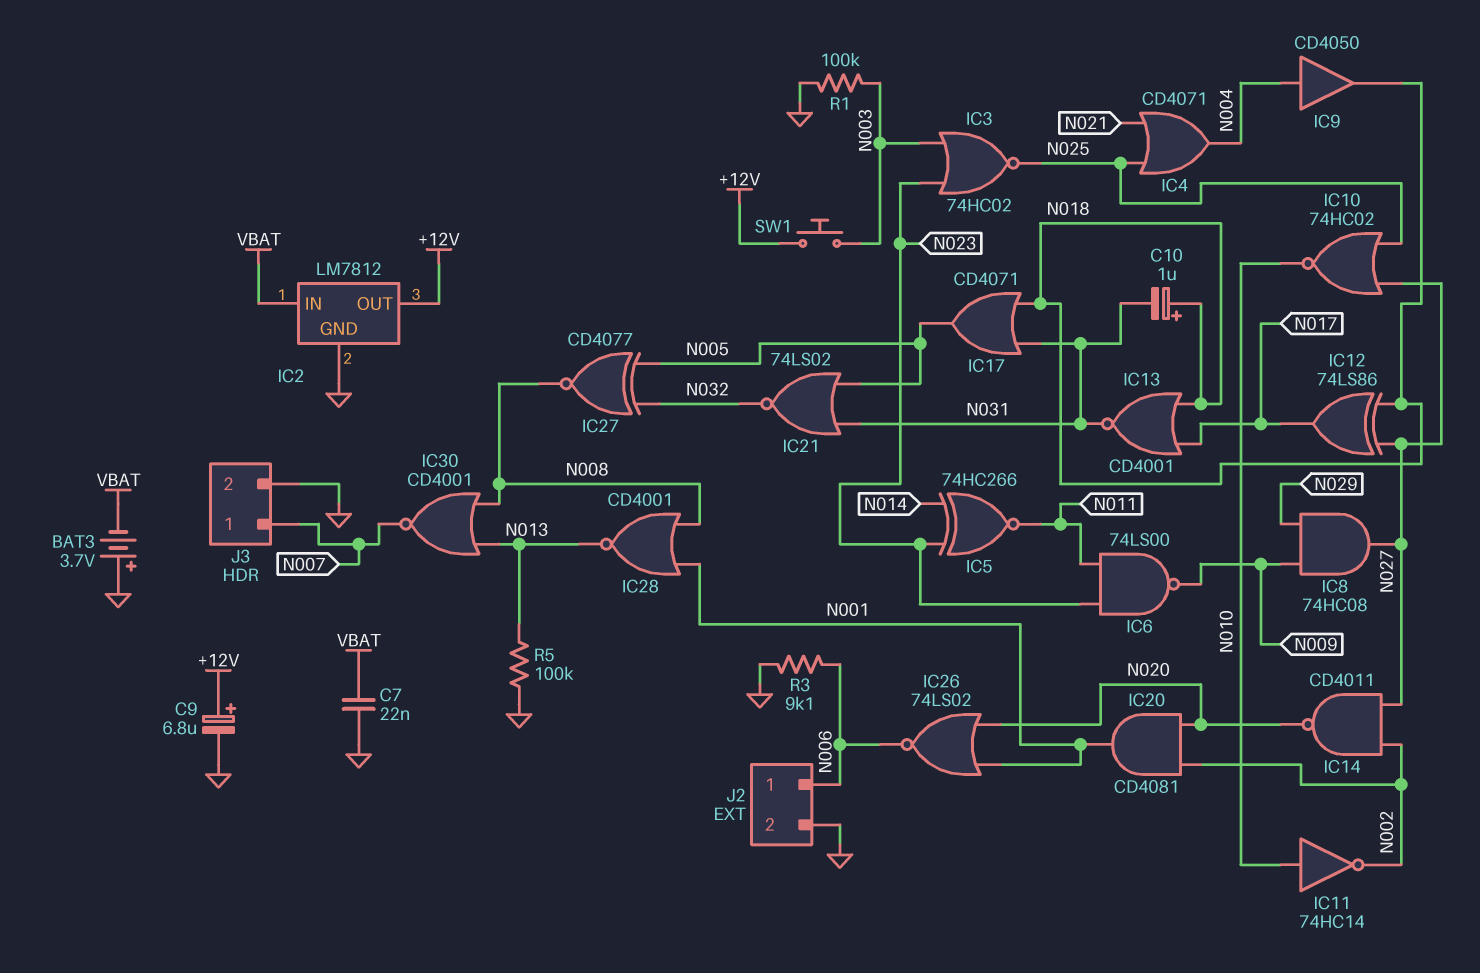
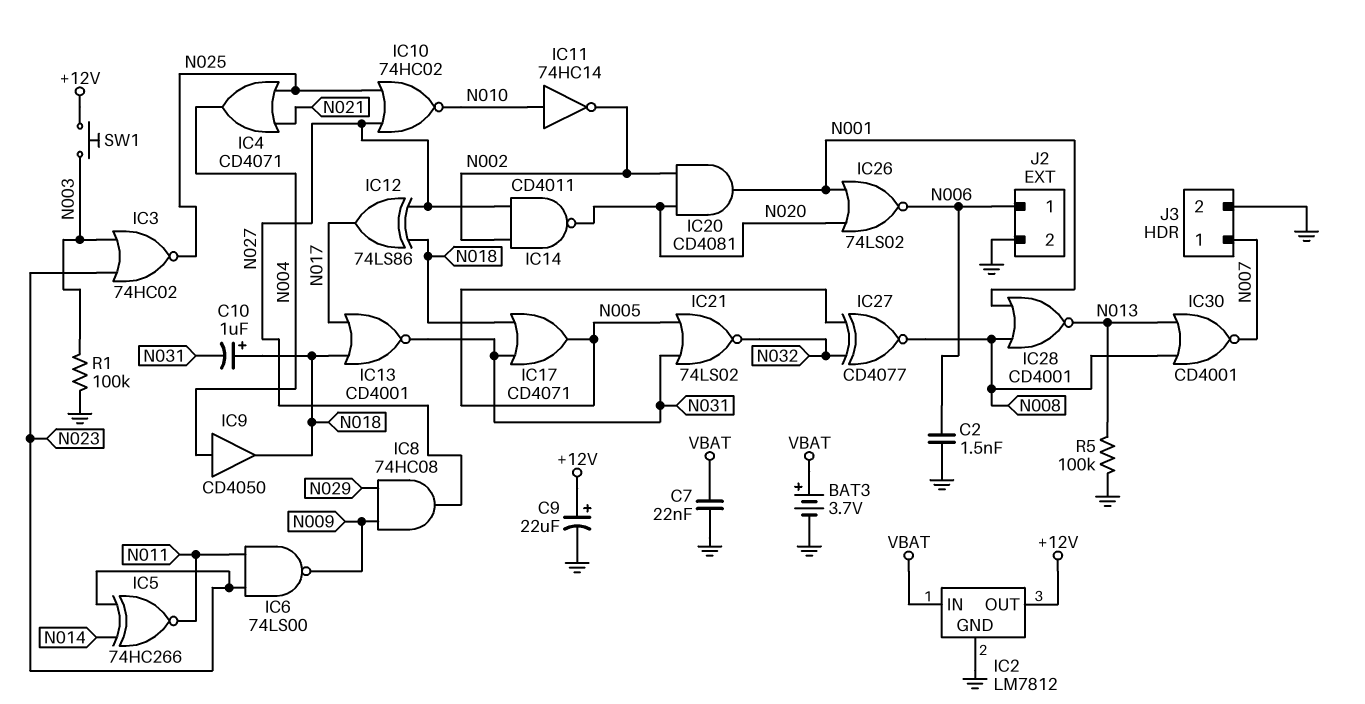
BAT3: 3.7V (plus GND, minus VBAT) -> 3.7V (plus VBAT, minus GND)
C2: none -> 1.5nF (GND, N006)
C9: 6.8uF (plus +12V, minus GND) -> 22uF (plus +12V, minus GND)
R3: 9.1k (GND, N006) -> none

